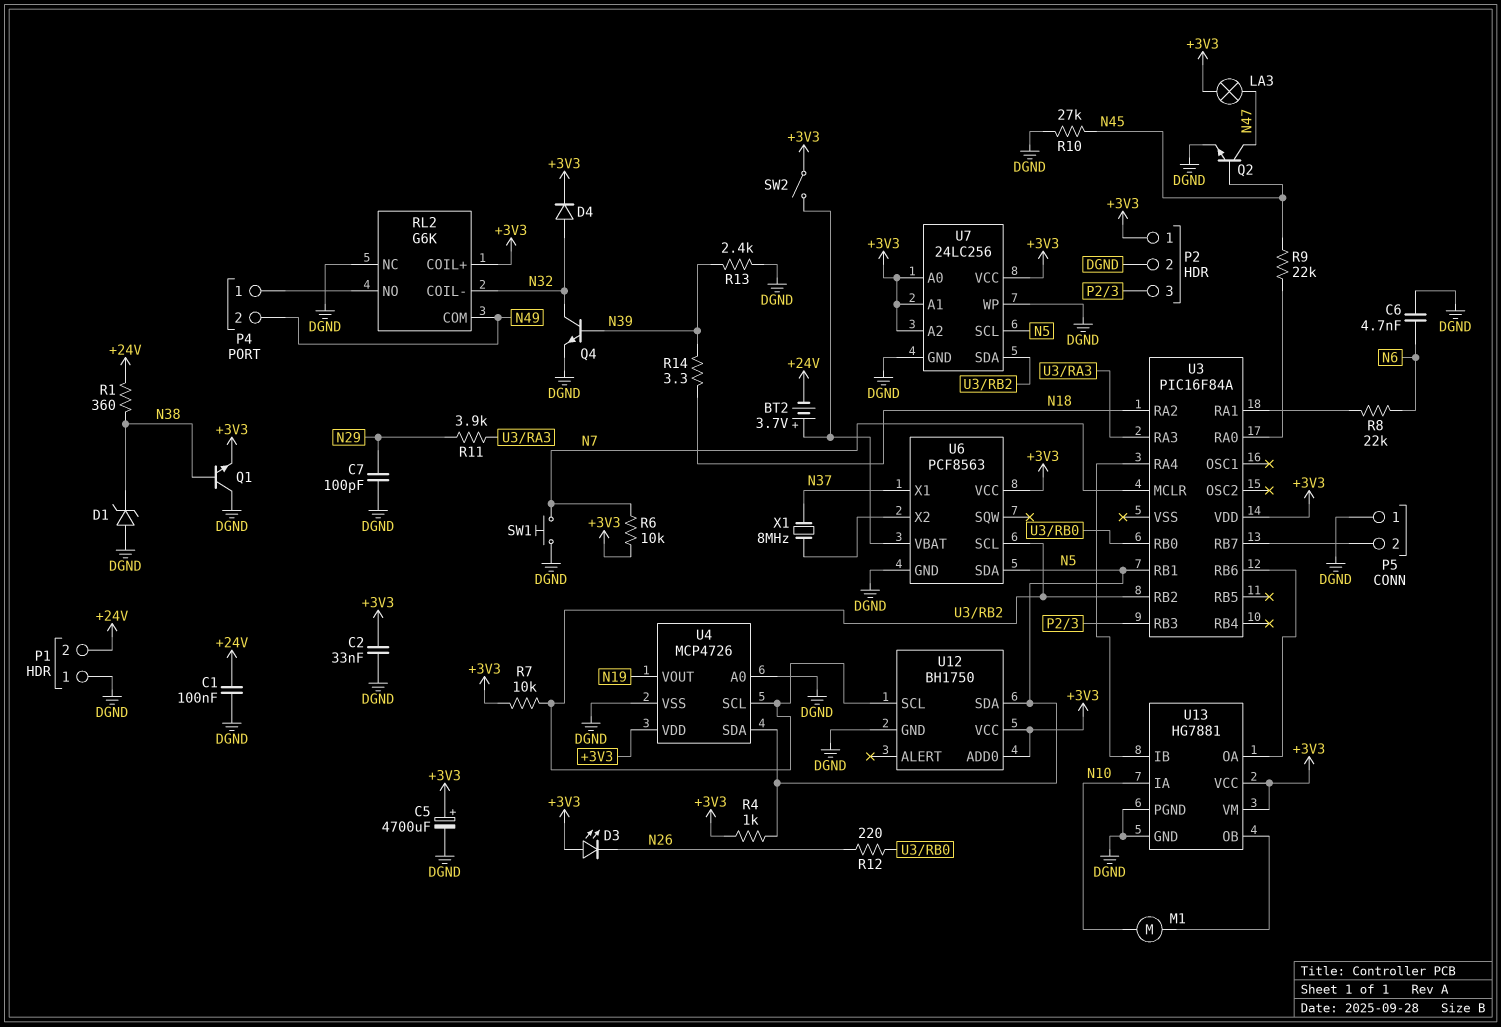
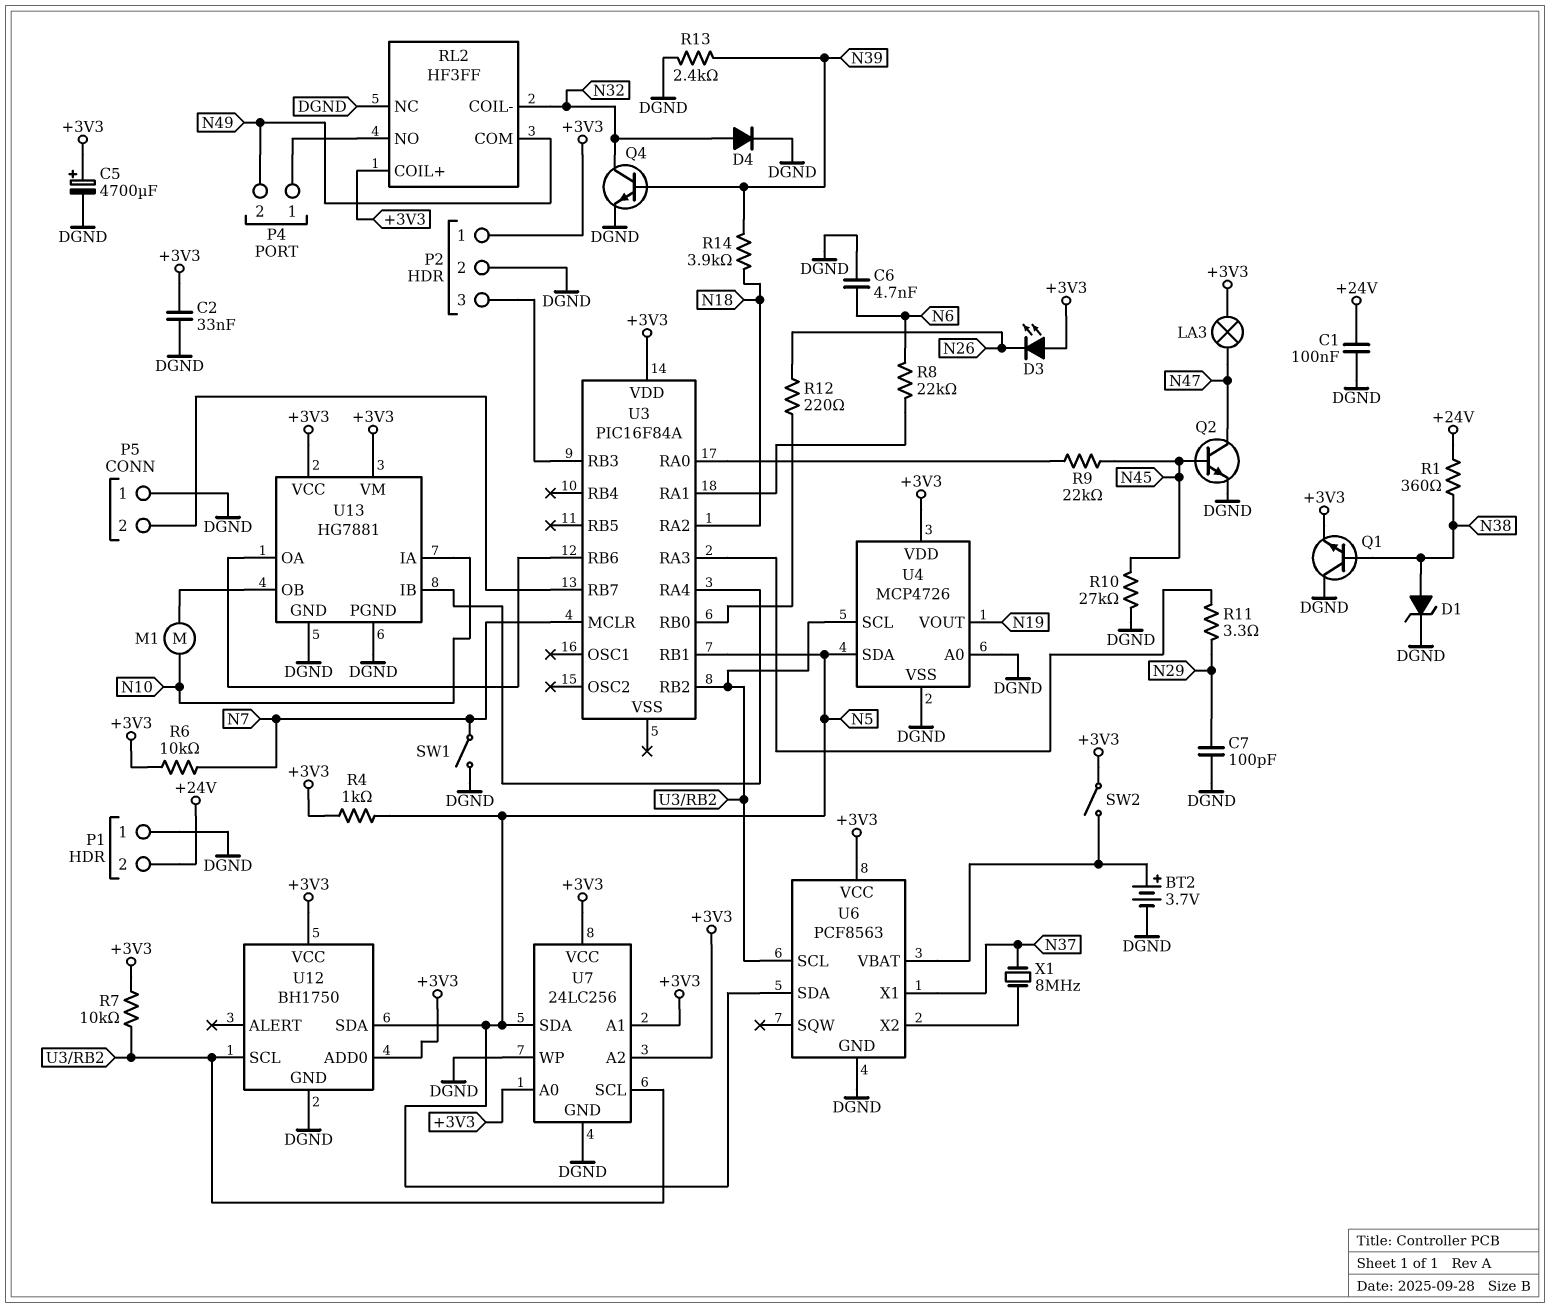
BT2: 3.7V (plus U6/VBAT, minus +24V) -> 3.7V (plus U6/VBAT, minus DGND)
D1: zener (A DGND, K N38) -> zener (A N38, K DGND)
D4: diode (A N32, K +3V3) -> diode (A N32, K DGND)
R11: 3.9k (N29, U3/RA3) -> 3.3 (N29, U3/RA3)
R14: 3.3 (N18, N39) -> 3.9k (N18, N39)
RL2: G6K -> HF3FF
SW1: button (DGND, N7) -> switch (DGND, N7)
U7 pin SCL: N5 -> U3/RB2
U7 pin SDA: U3/RB2 -> N5

